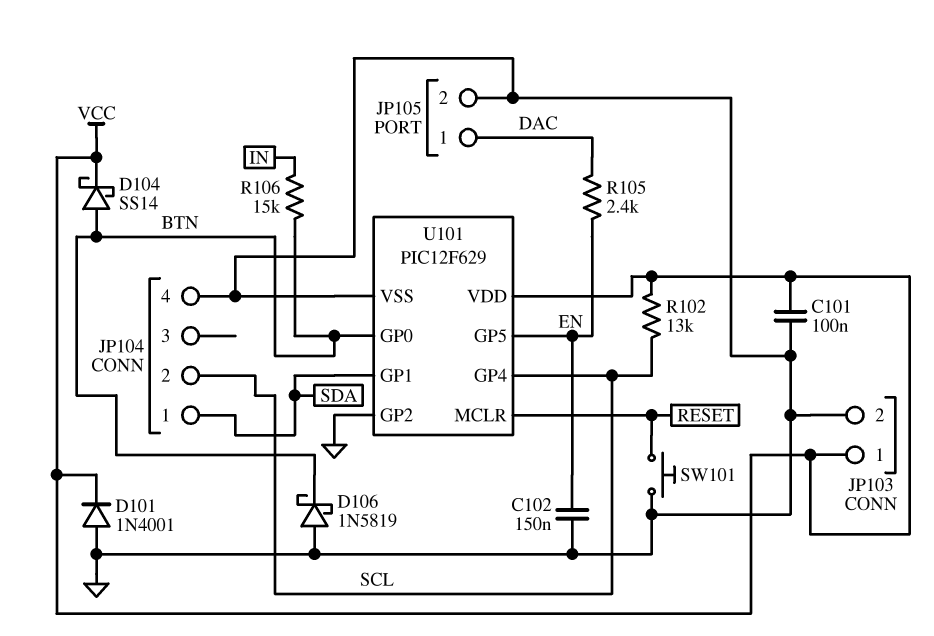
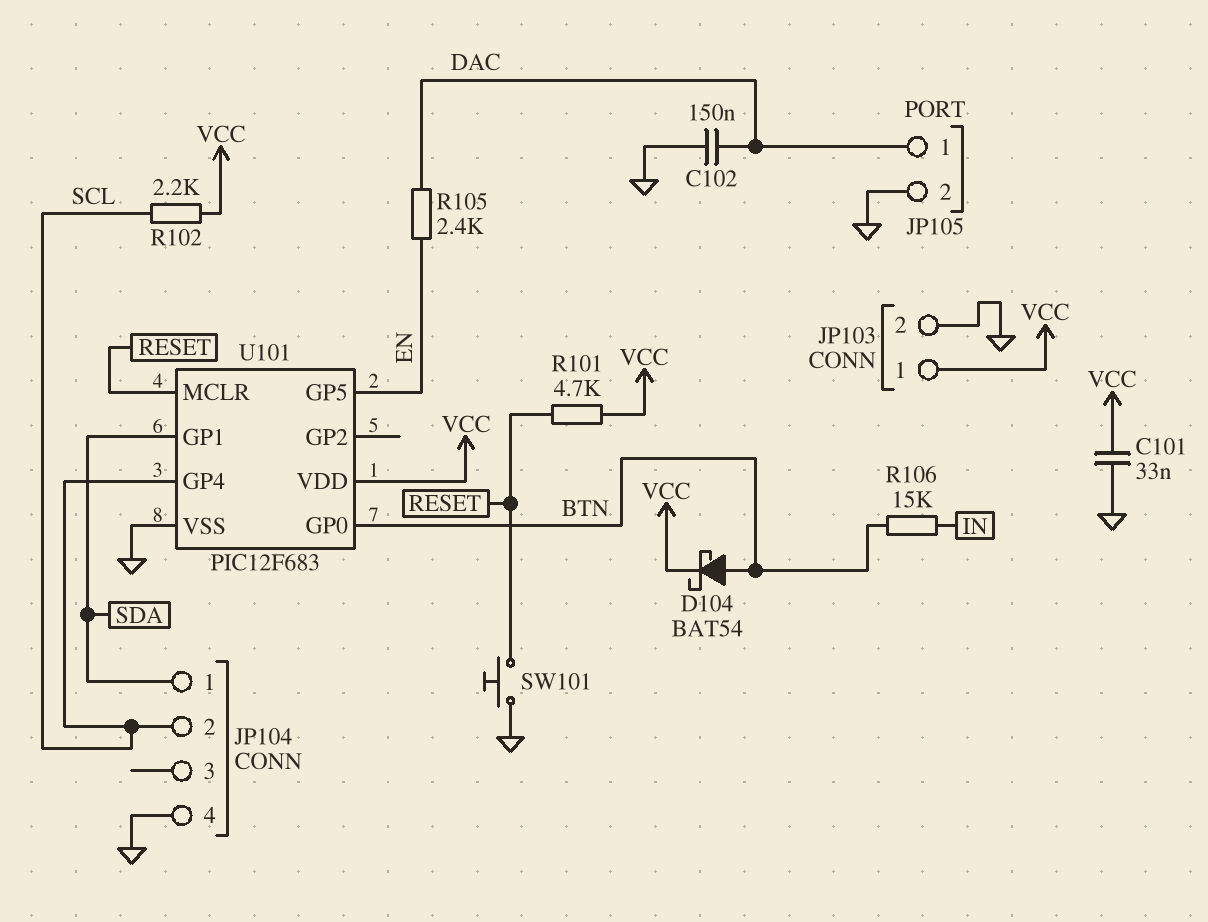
C101: 100nF (GND, VCC) -> 33nF (GND, VCC)
C102: 150nF (EN, GND) -> 150nF (DAC, GND)
D101: diode 1N4001 (A GND, K VCC) -> none
D104: schottky SS14 (A BTN, K VCC) -> schottky BAT54 (A BTN, K VCC)
D106: schottky 1N5819 (A GND, K BTN) -> none
R101: none -> 4.7k (RESET, VCC)
R102: 13k (SCL, VCC) -> 2.2k (SCL, VCC)
U101: PIC12F629 -> PIC12F683
U101 pin GP2: GND -> none

